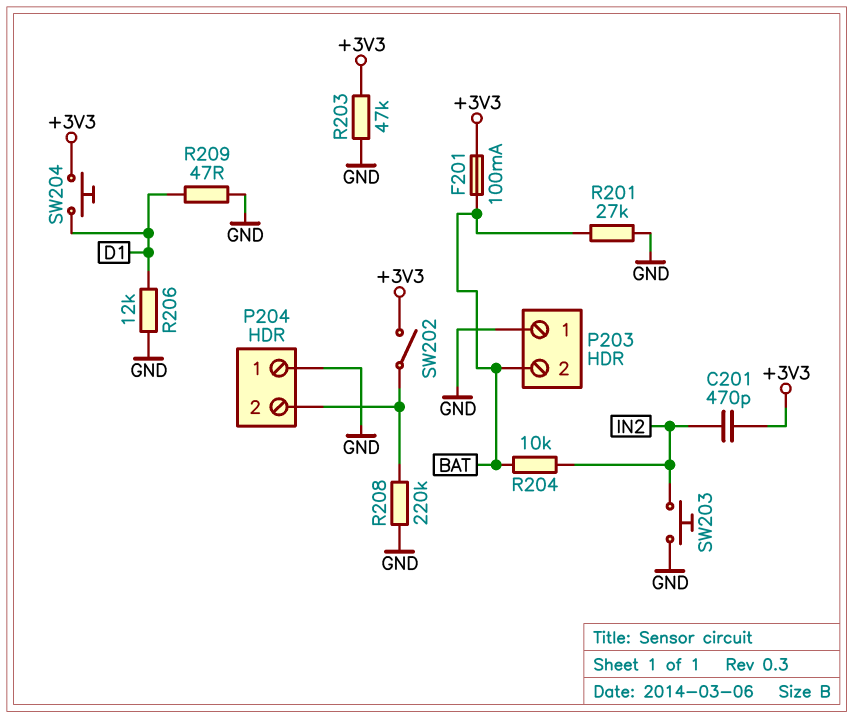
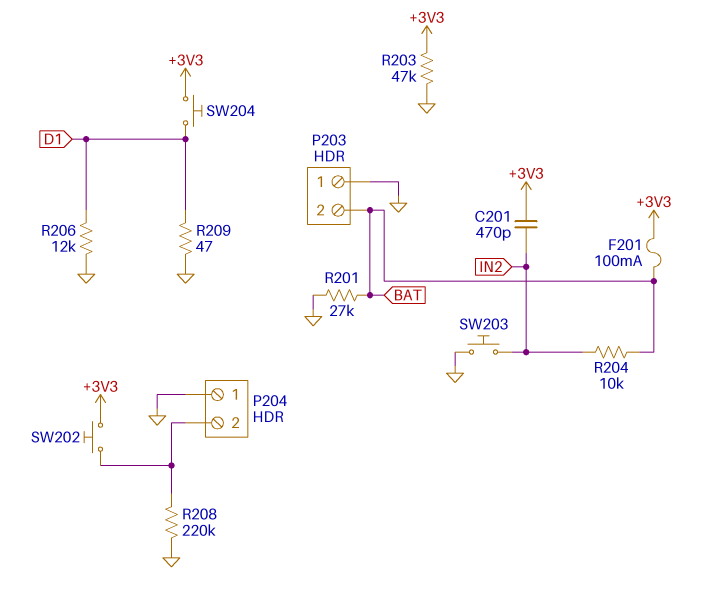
SW202: switch (+3V3, P204/2) -> button (+3V3, P204/2)

